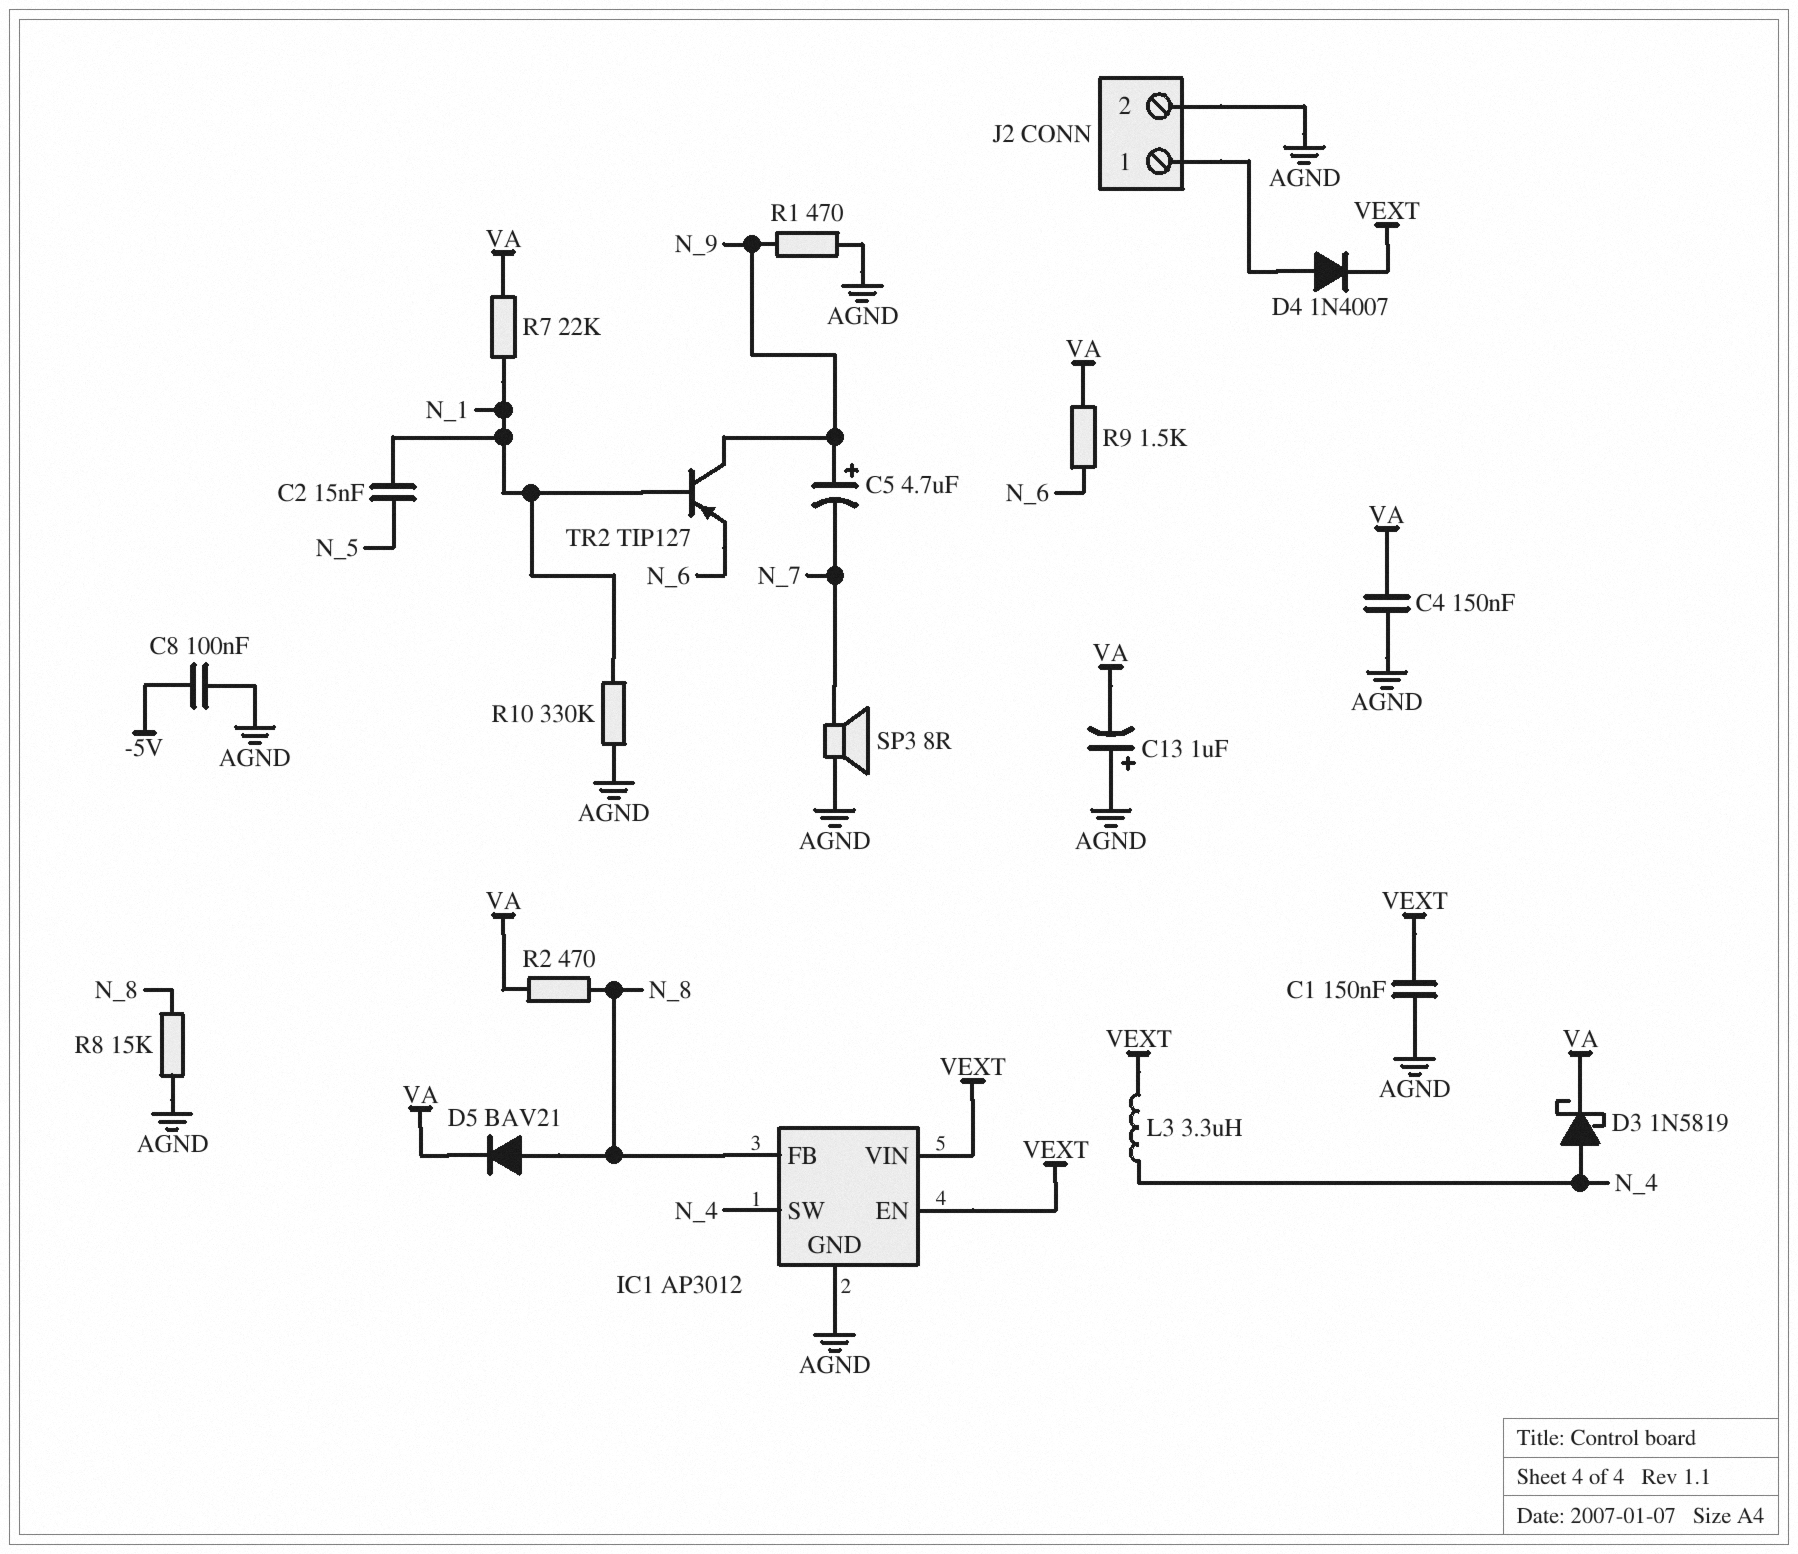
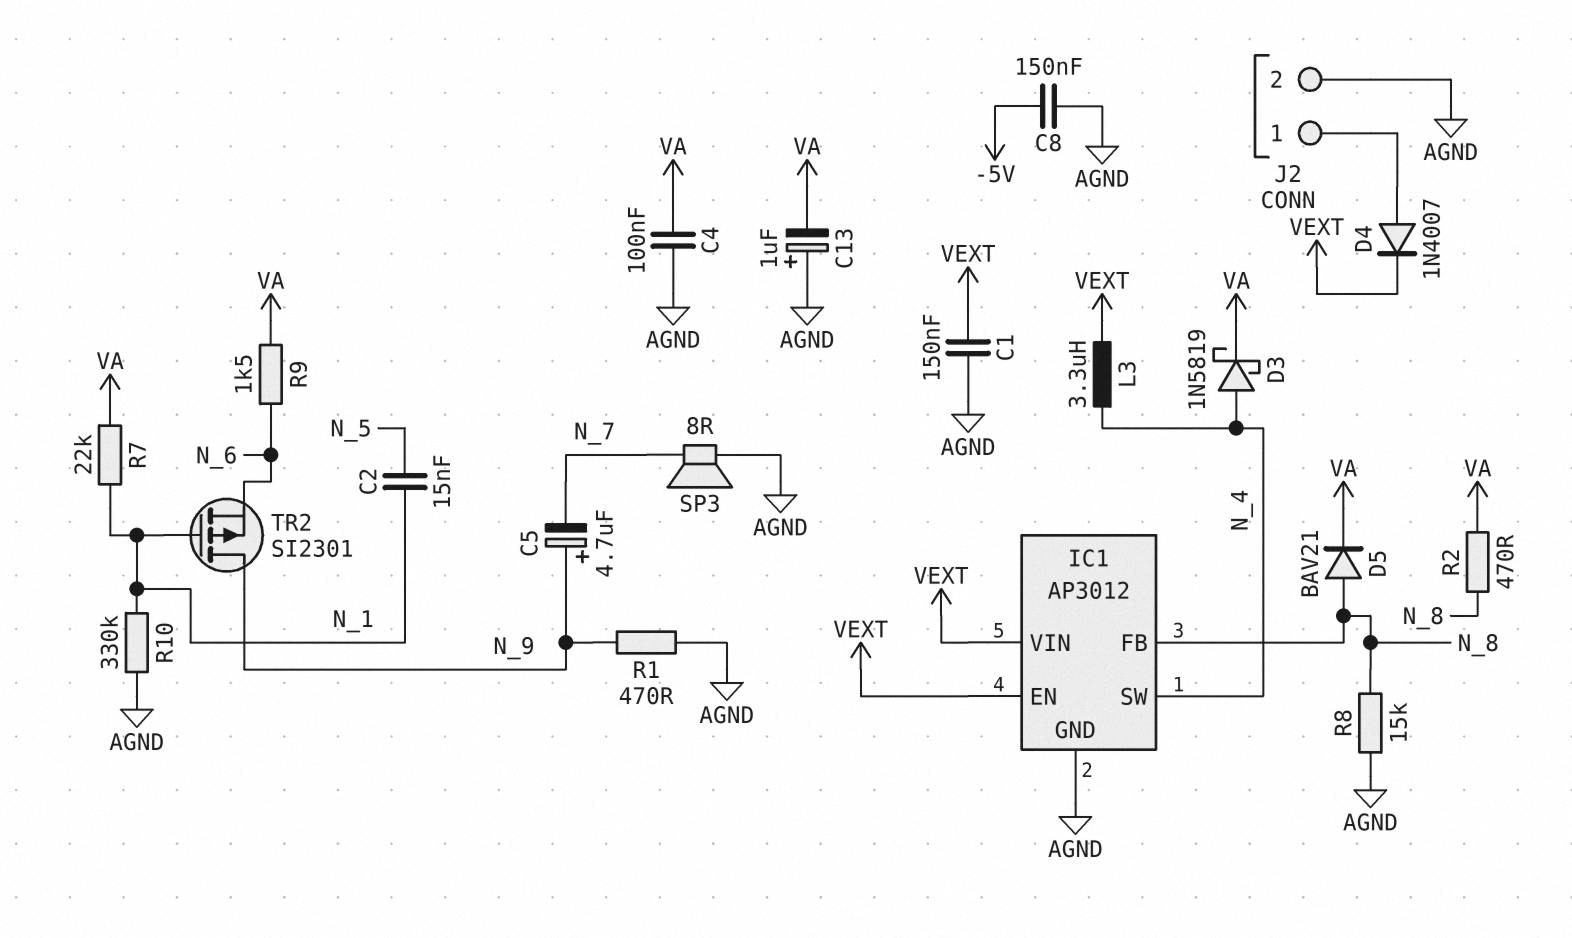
C4: 150nF (AGND, VA) -> 100nF (AGND, VA)
C8: 100nF (-5V, AGND) -> 150nF (-5V, AGND)
TR2: PNP TIP127 (B N_1, C N_9, E N_6) -> PMOS SI2301 (G N_1, D N_9, S N_6)

